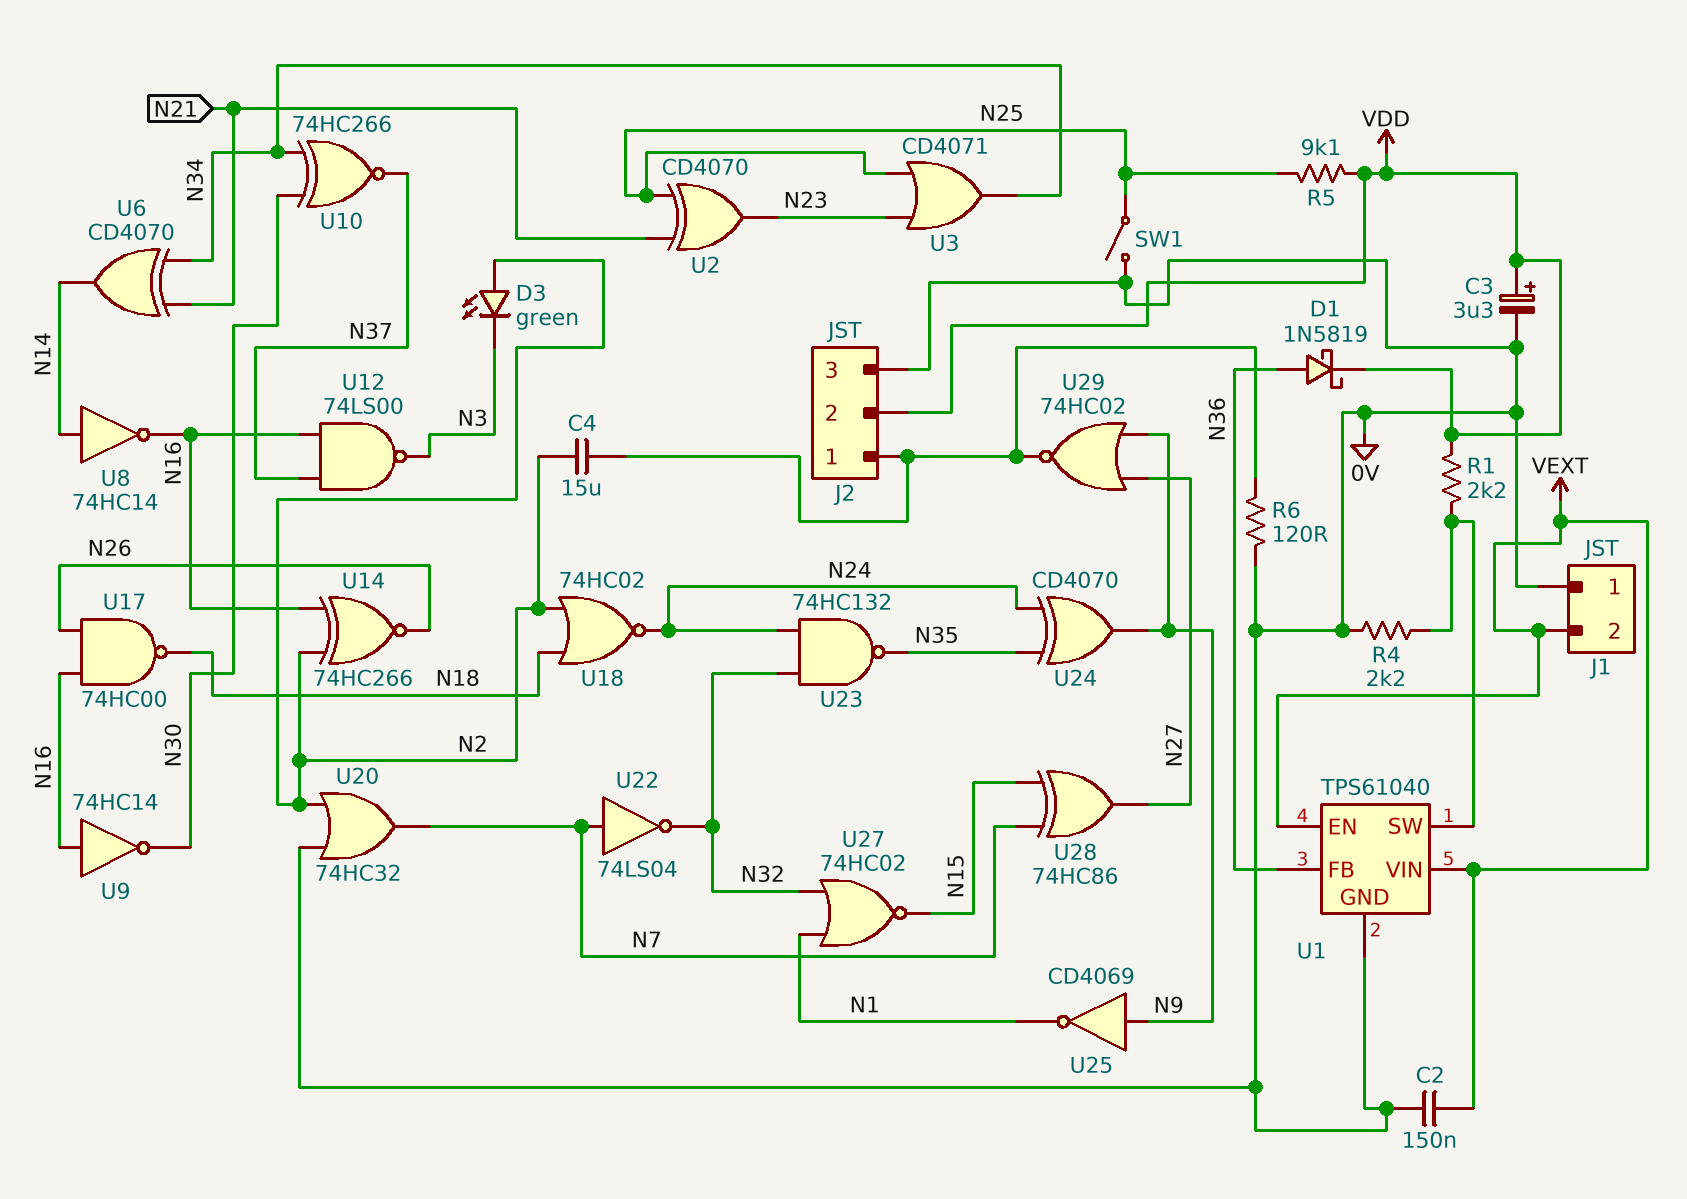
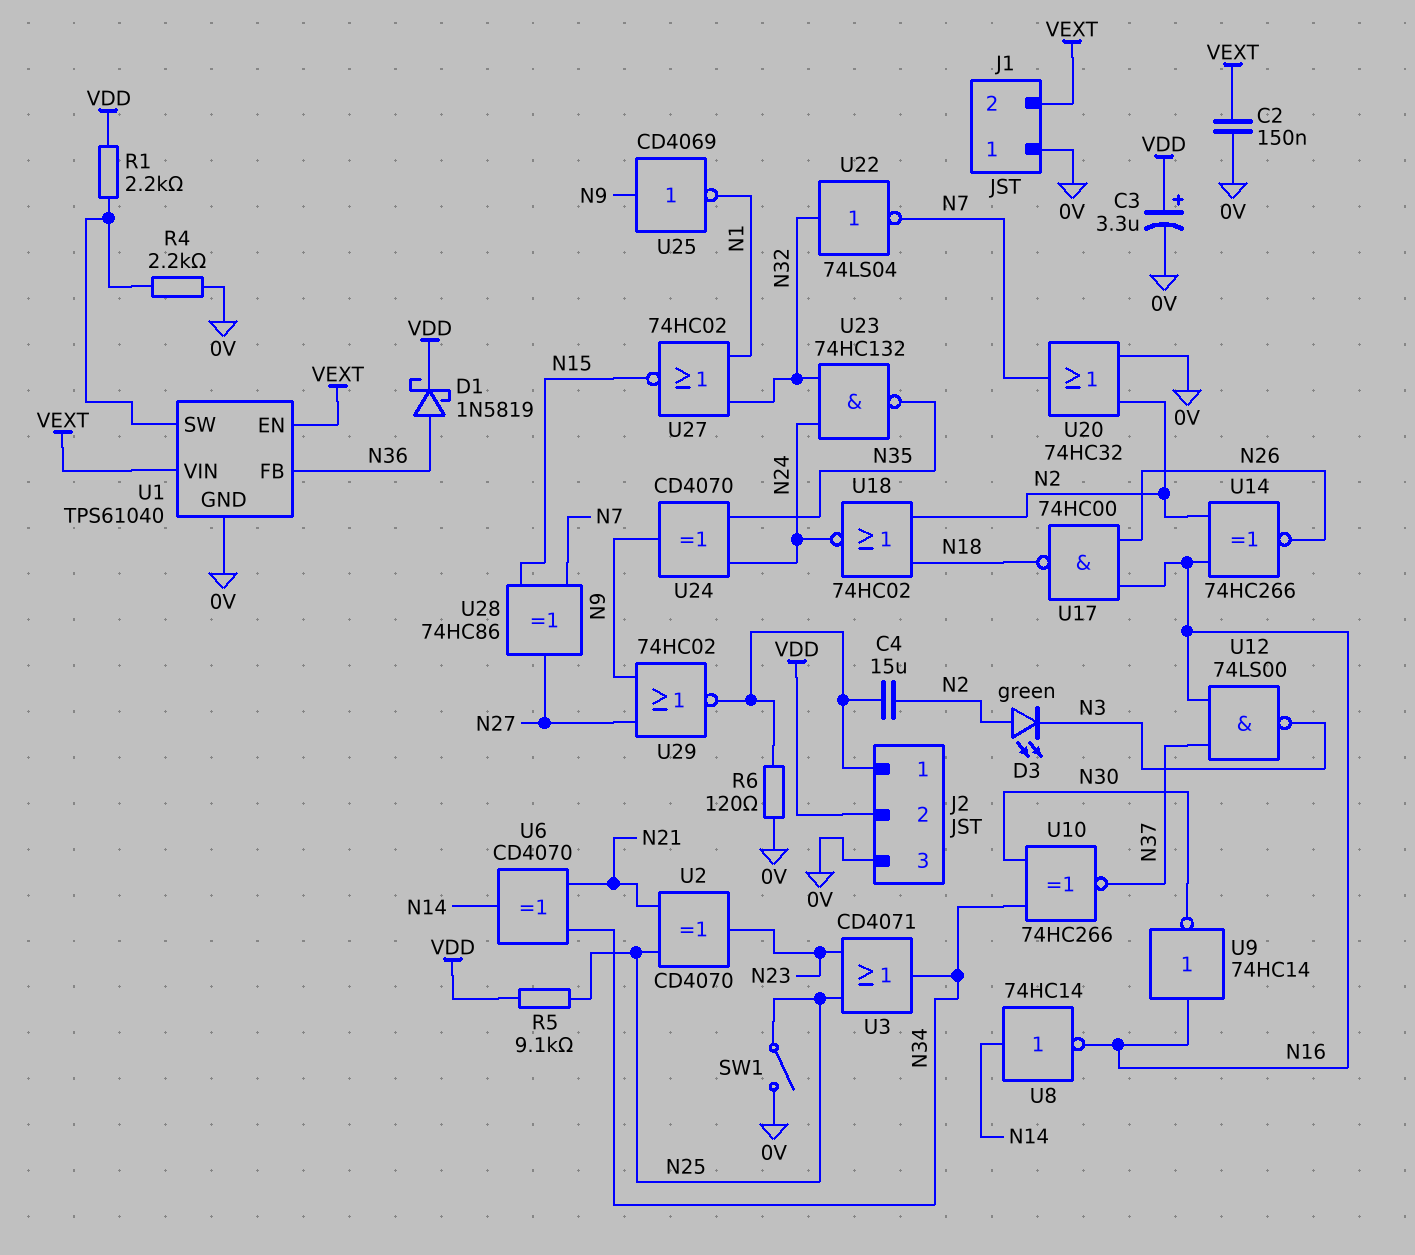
U22: NOT 74LS04 (in N7, out N32) -> NOT 74LS04 (in N32, out N7)

